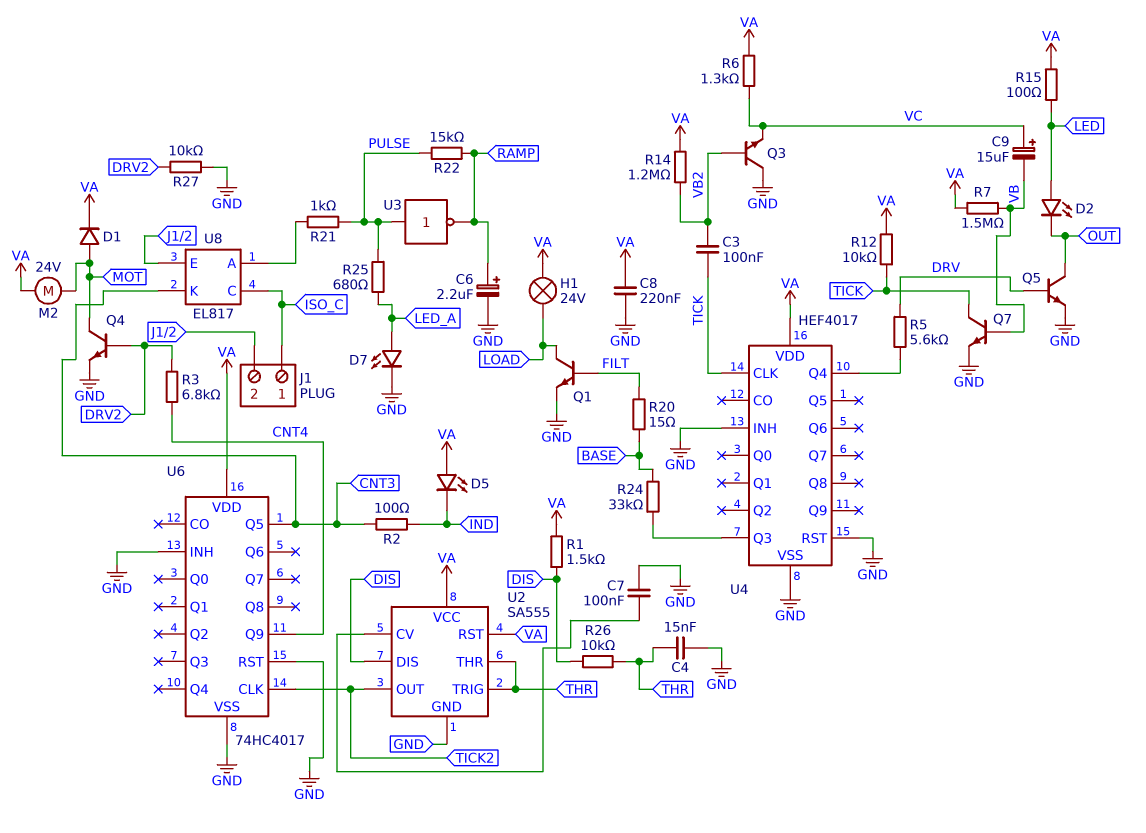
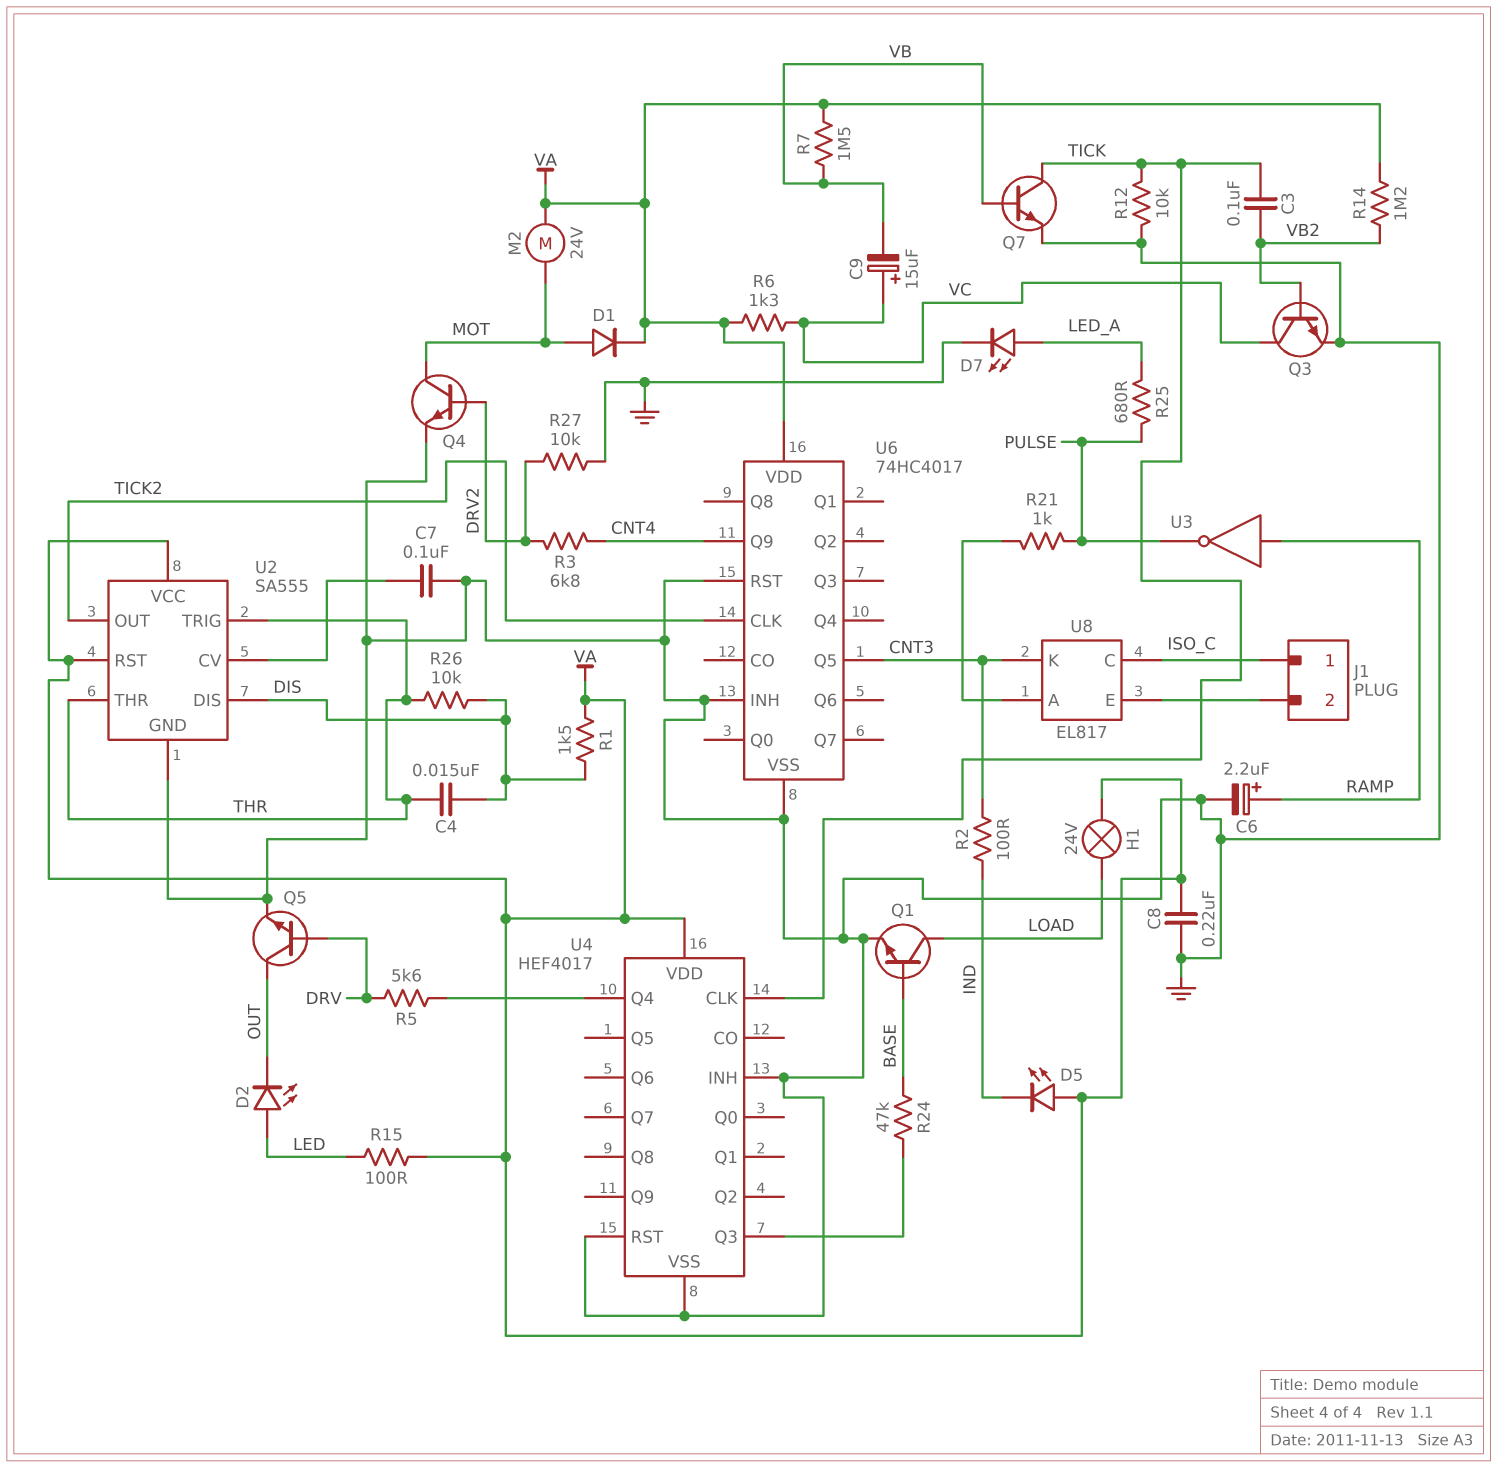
C4: 15nF (GND, THR) -> 15nF (DIS, THR)
Q1: NPN (B FILT, C LOAD, E GND) -> NPN (B BASE, C LOAD, E GND)
Q3: NPN (B VB2, C GND, E VC) -> NPN (B VB2, C VC, E GND)
R12: 10k (TICK, VA) -> 10k (GND, TICK)
R20: 15 (BASE, FILT) -> none
R22: 15k (PULSE, RAMP) -> none
R24: 33k (BASE, U4/Q3) -> 47k (BASE, U4/Q3)
U3: NOT (in PULSE, out RAMP) -> NOT (in RAMP, out PULSE)

